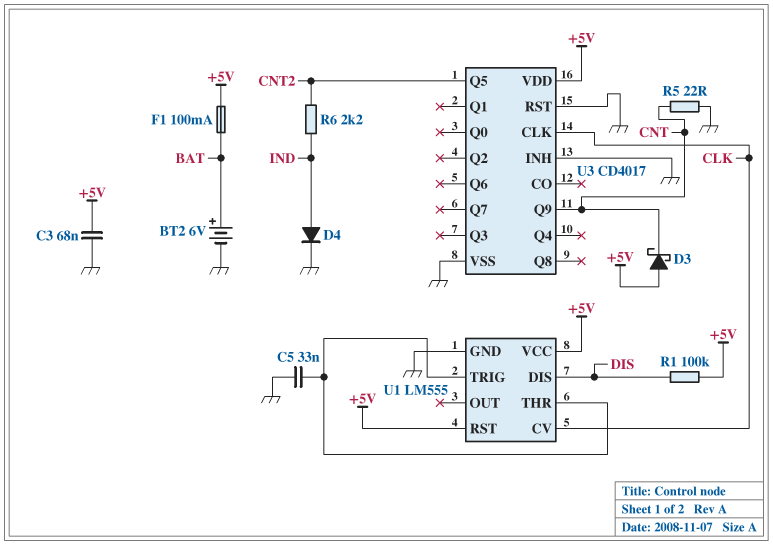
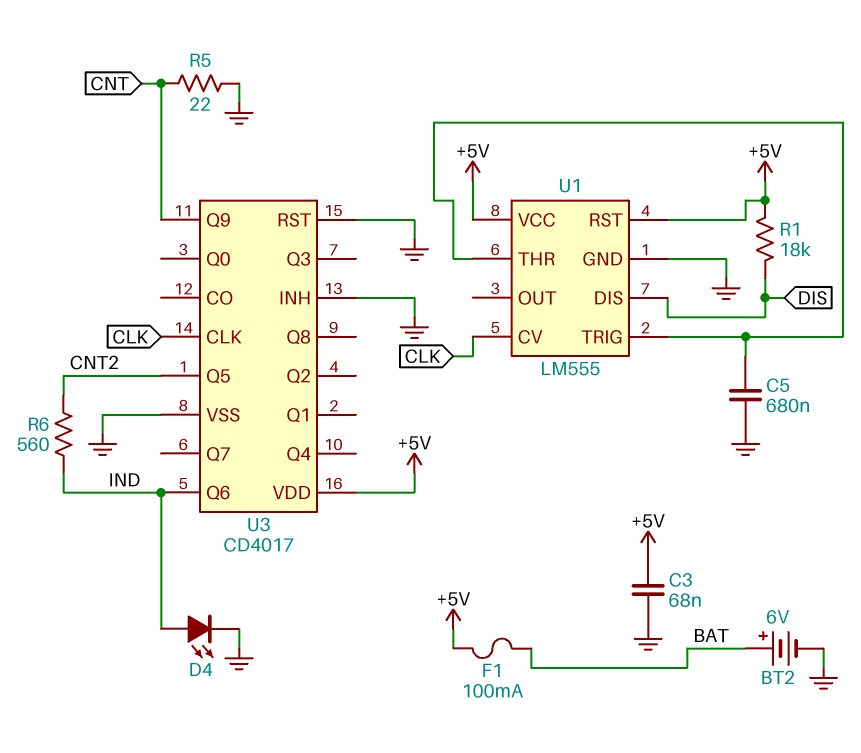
C5: 33nF (GND, U1/THR) -> 680nF (GND, U1/THR)
D3: schottky (A +5V, K CNT) -> none
D4: diode (A IND, K GND) -> LED (A IND, K GND)
R1: 100k (+5V, DIS) -> 18k (+5V, DIS)
R6: 2.2k (CNT2, IND) -> 560 (CNT2, IND)
U3 pin Q6: none -> IND

